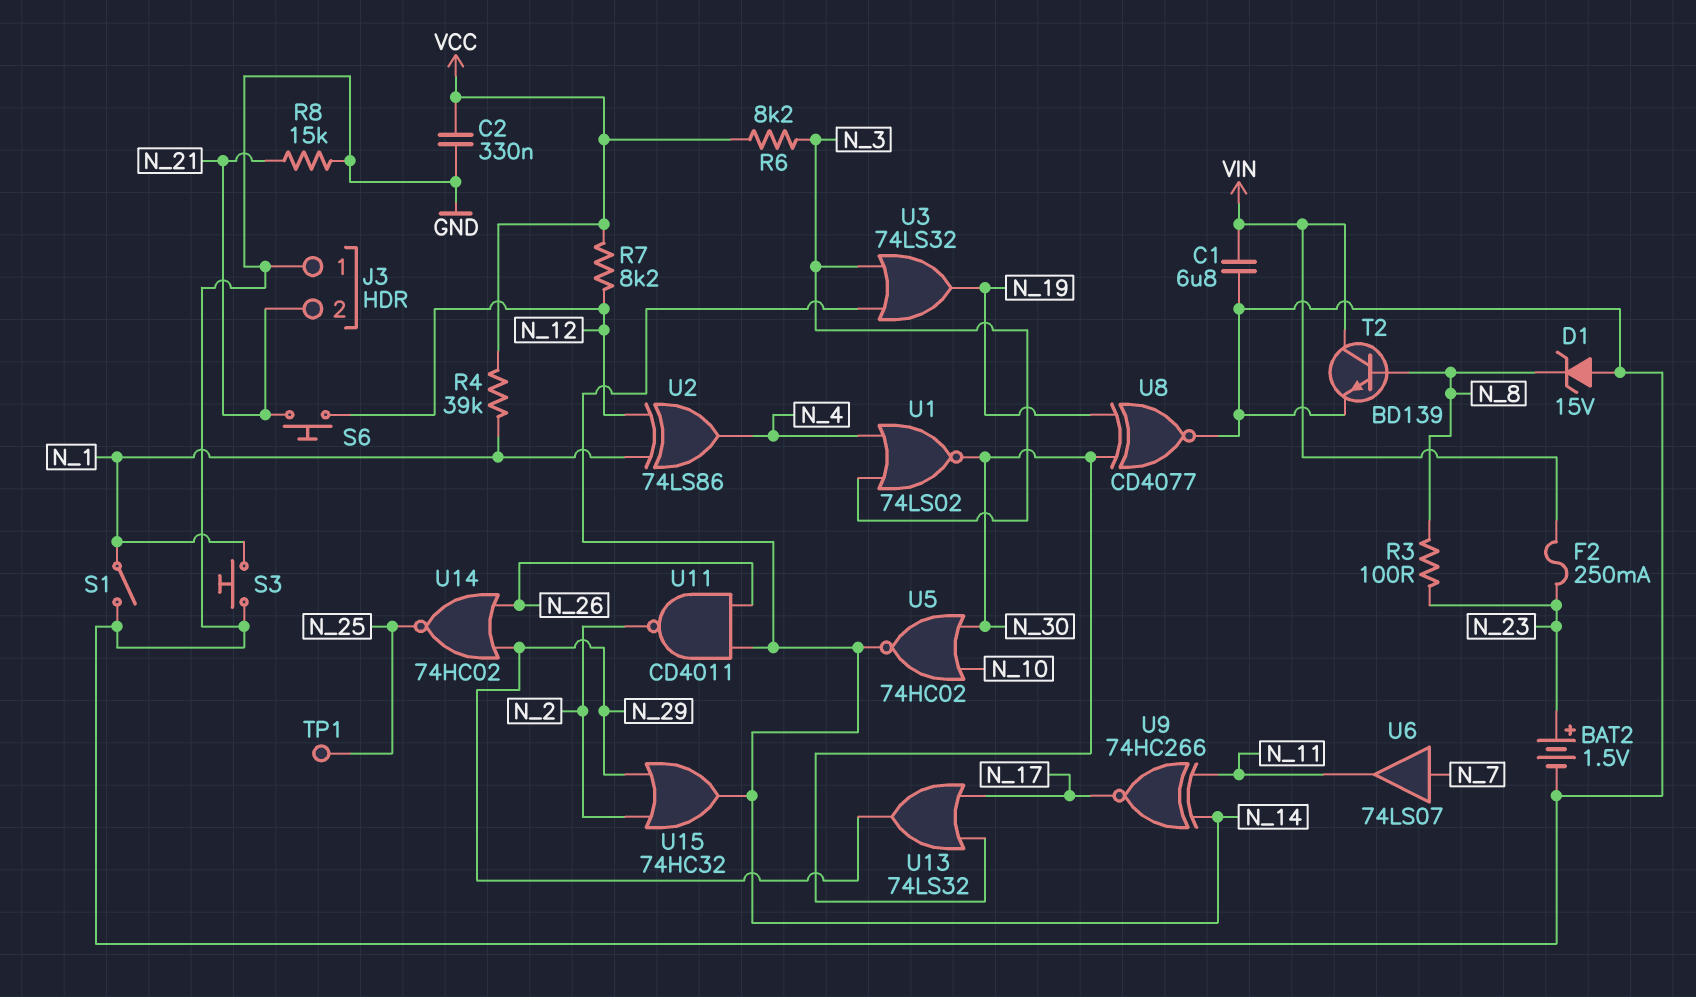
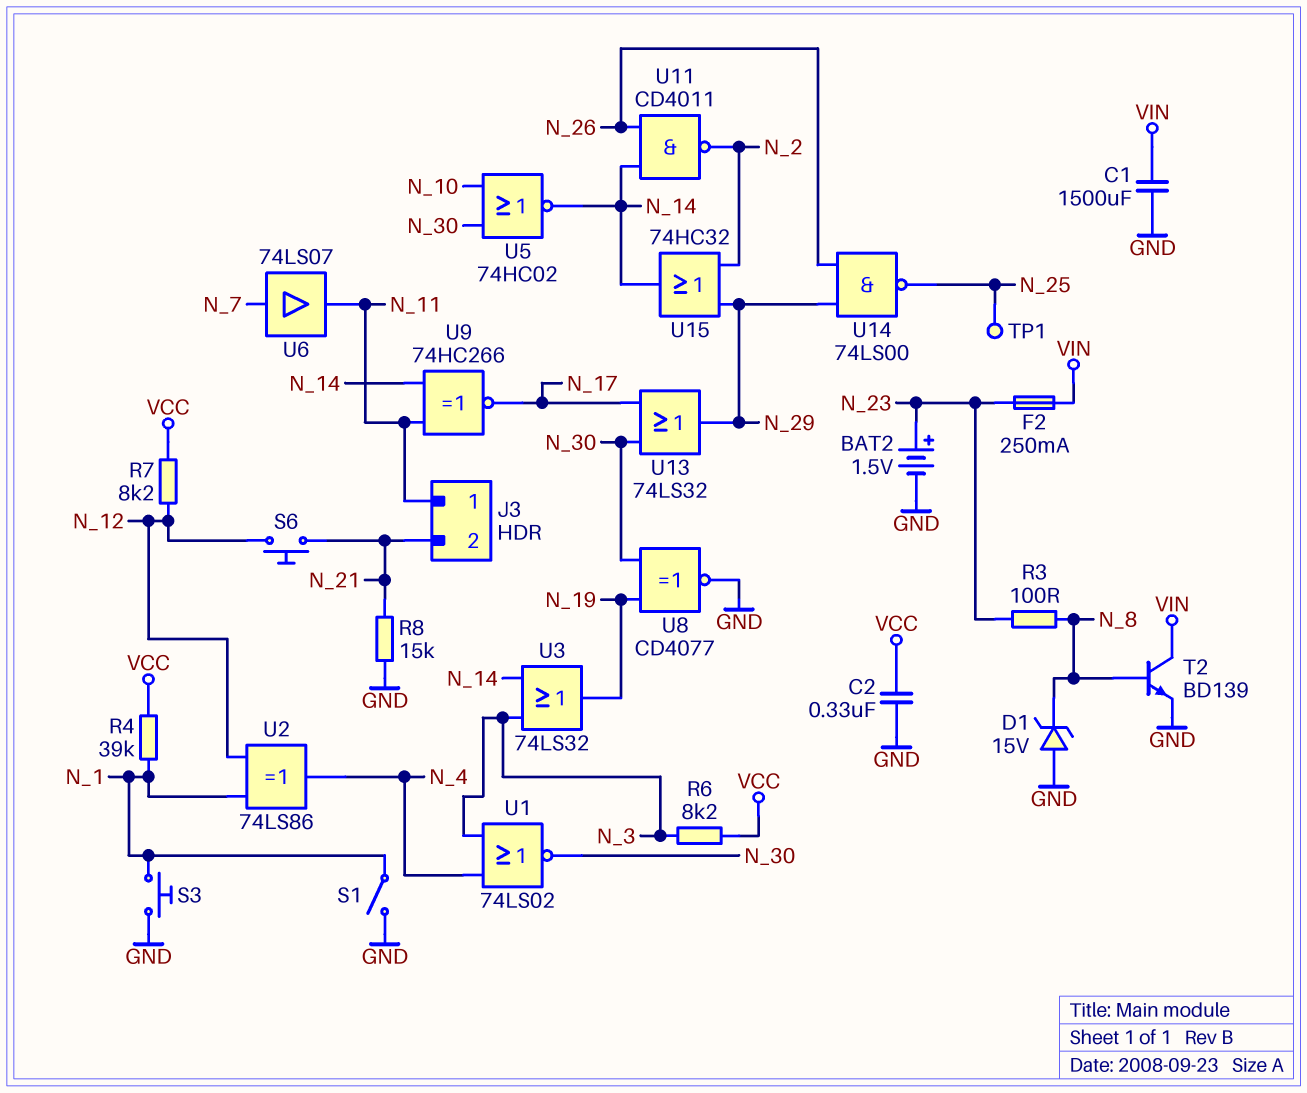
C1: 6.8uF (GND, VIN) -> 1500uF (GND, VIN)
J3 pin 1: GND -> N_11
U14: NOR 74HC02 (in N_26, in N_29, out N_25) -> NAND 74LS00 (in N_26, in N_29, out N_25)

